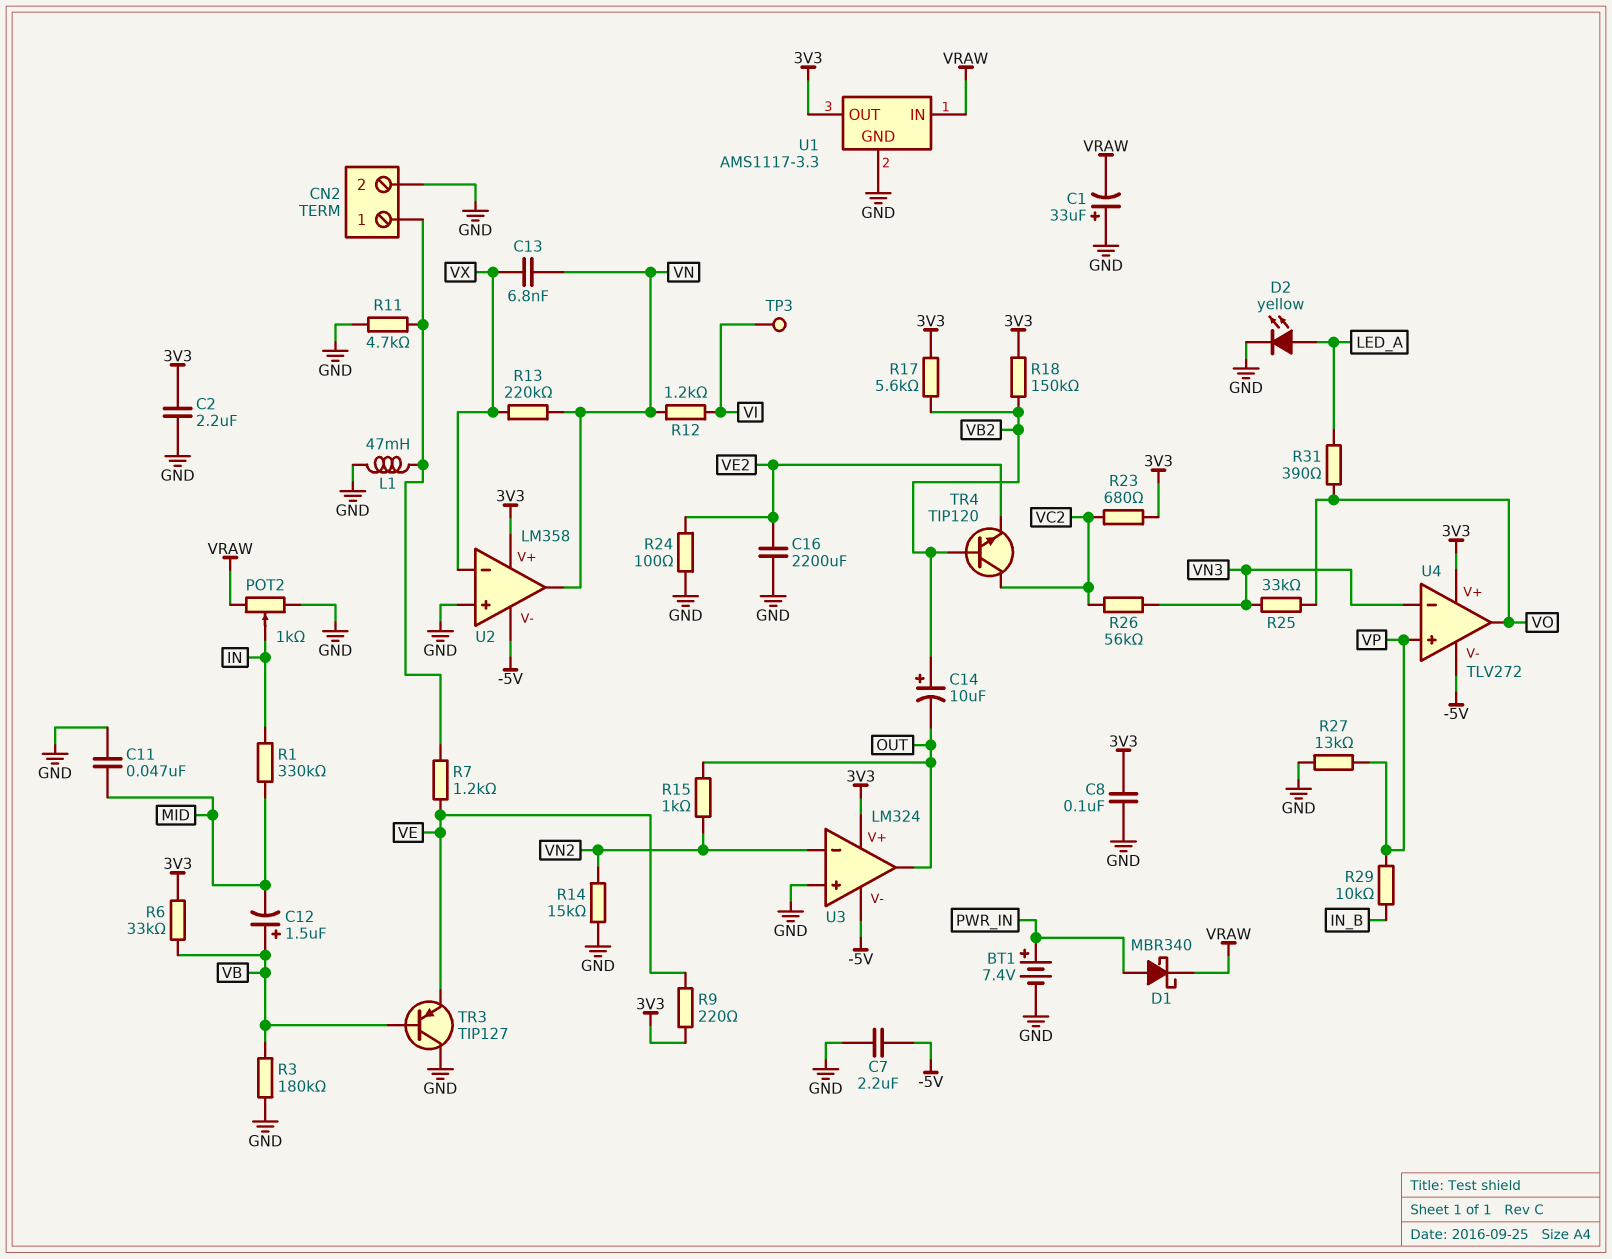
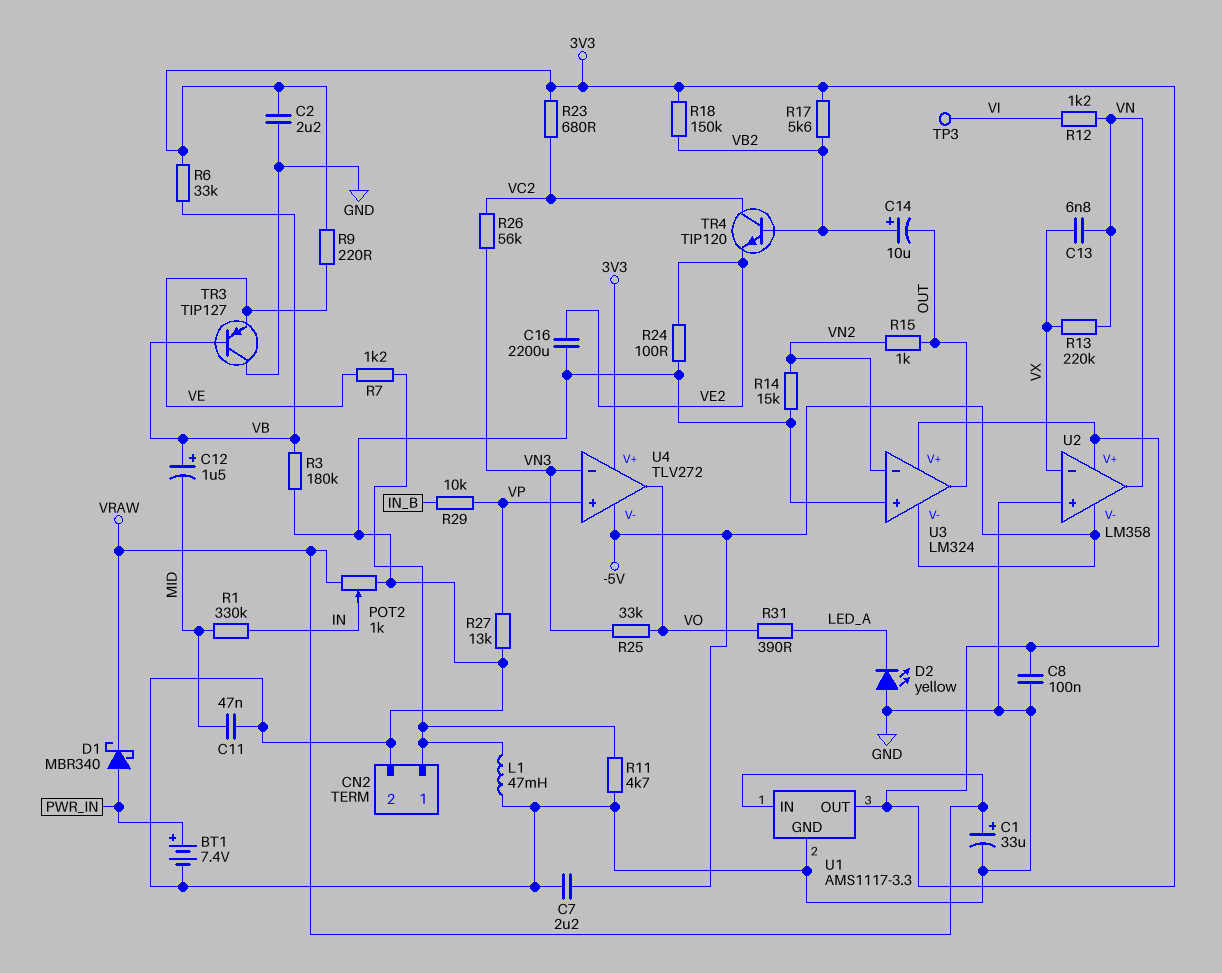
C1: 33uF (plus GND, minus VRAW) -> 33uF (plus VRAW, minus GND)
D2: LED yellow (A LED_A, K GND) -> LED yellow (A GND, K LED_A)

